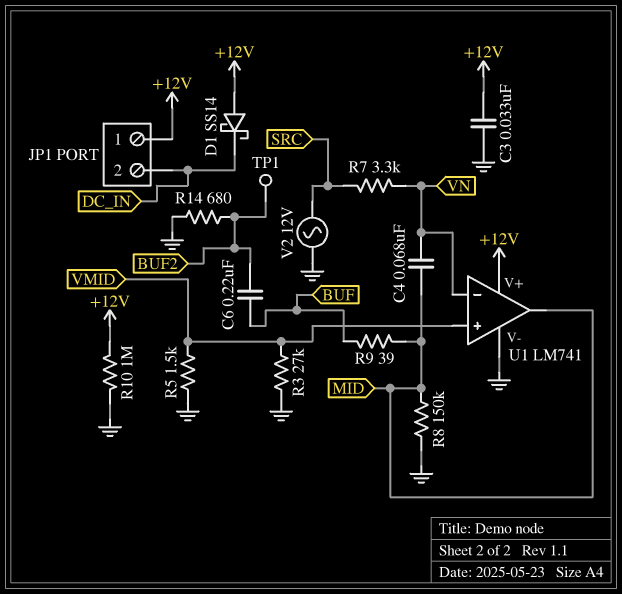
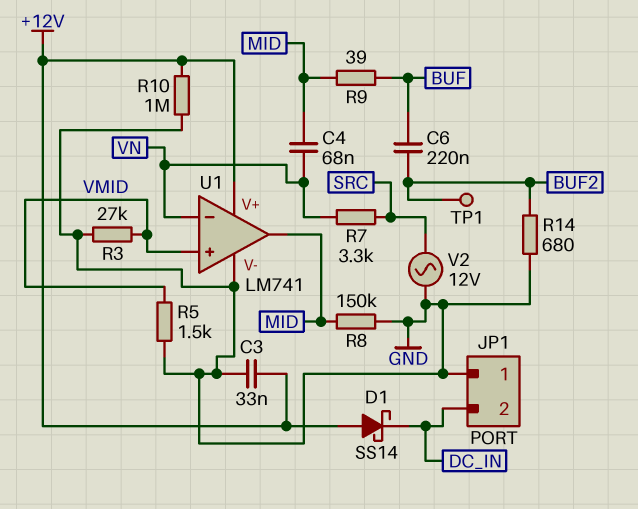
JP1 pin 1: +12V -> GND

